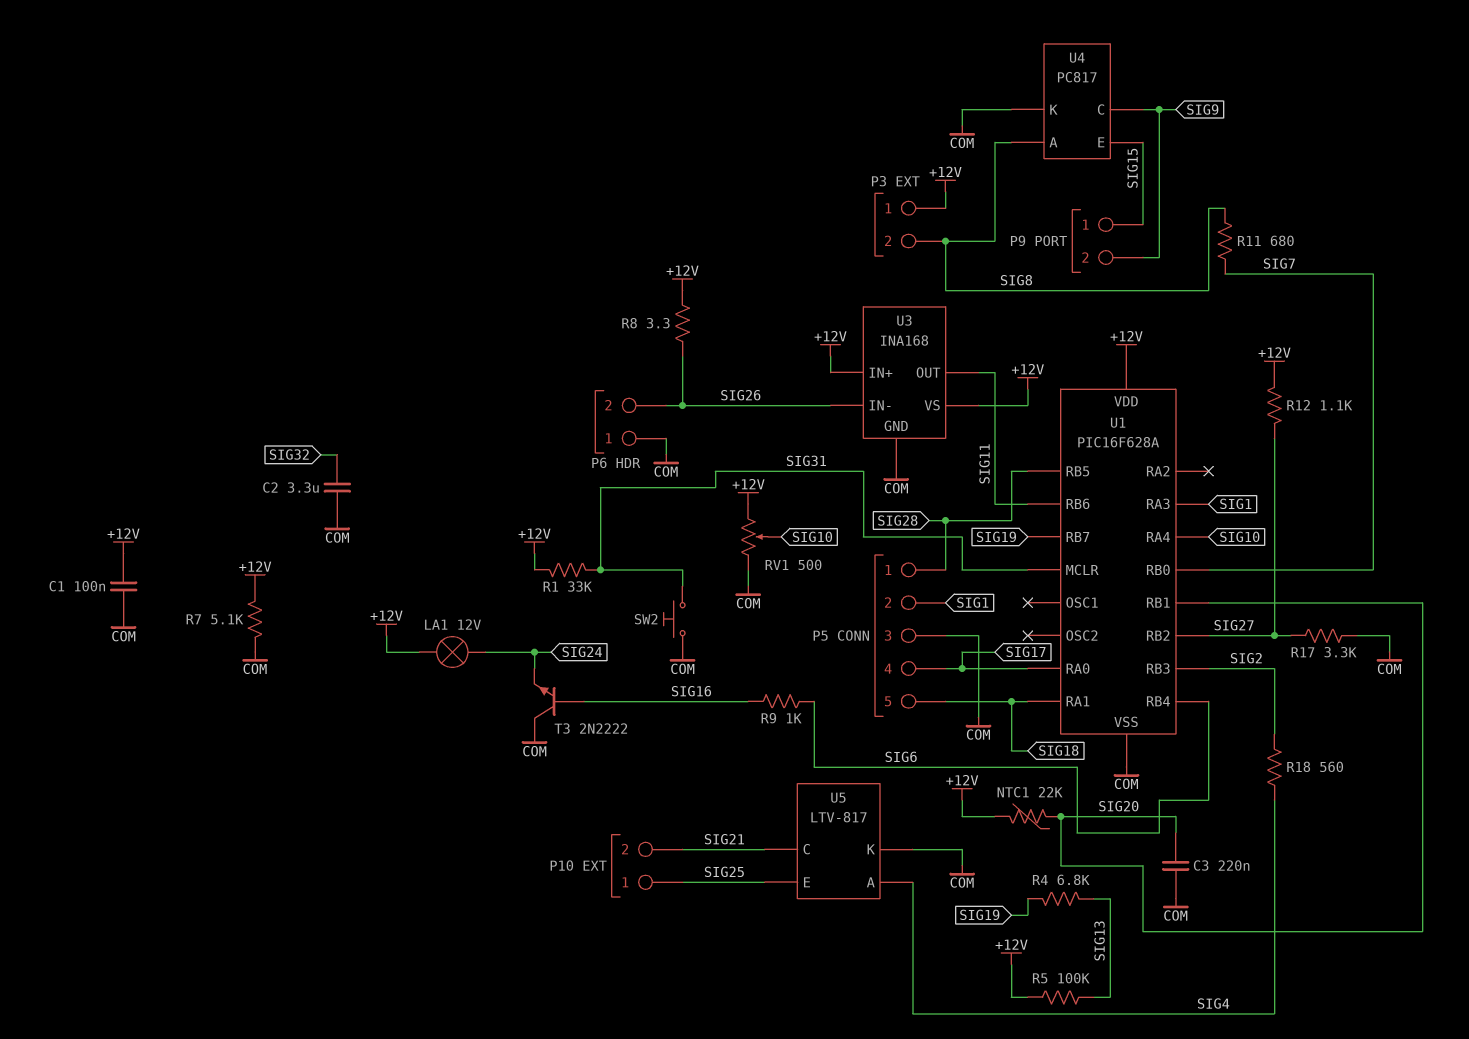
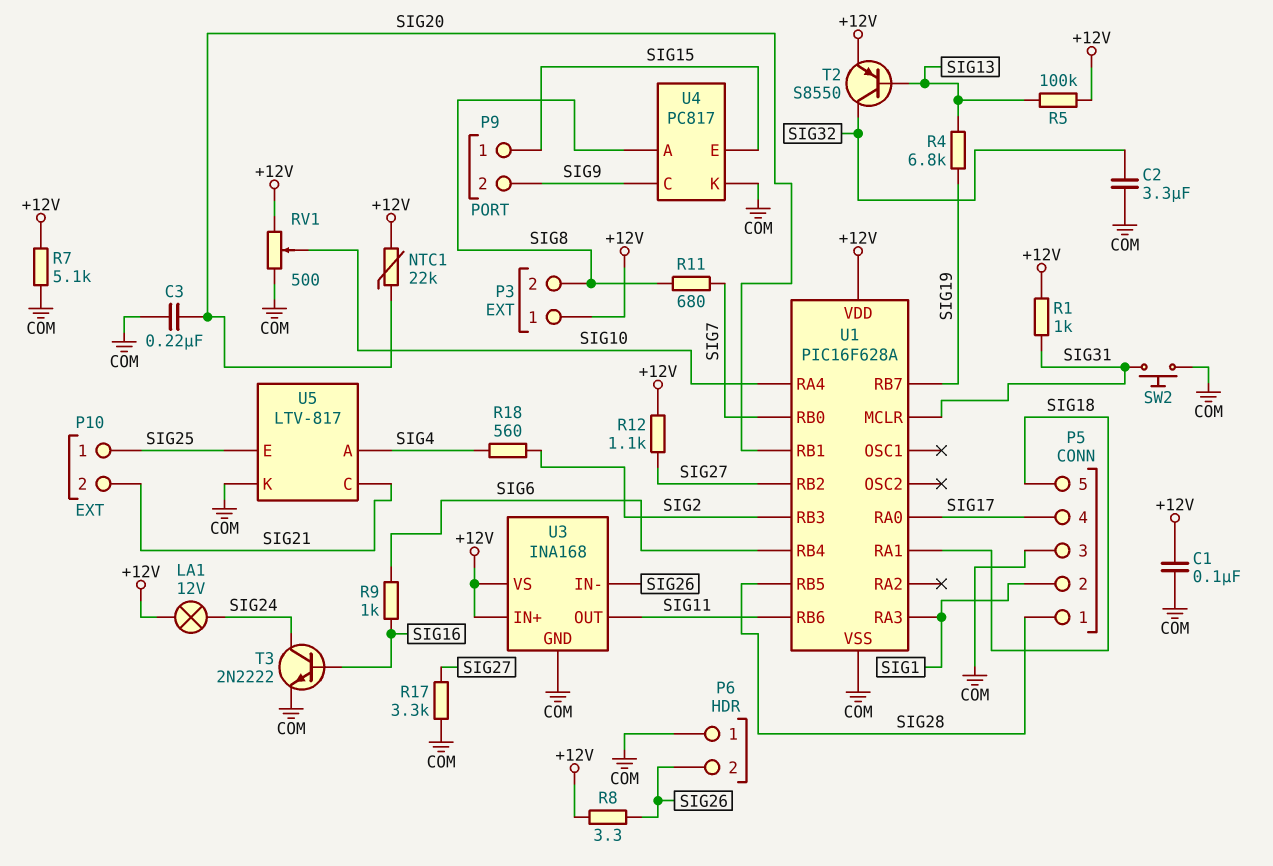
R1: 33k (+12V, SIG31) -> 1k (+12V, SIG31)
T2: none -> PNP S8550 (B SIG13, C SIG32, E +12V)
T3: NPN 2N2222 (B SIG16, C COM, E SIG24) -> NPN 2N2222 (B SIG16, C SIG24, E COM)

